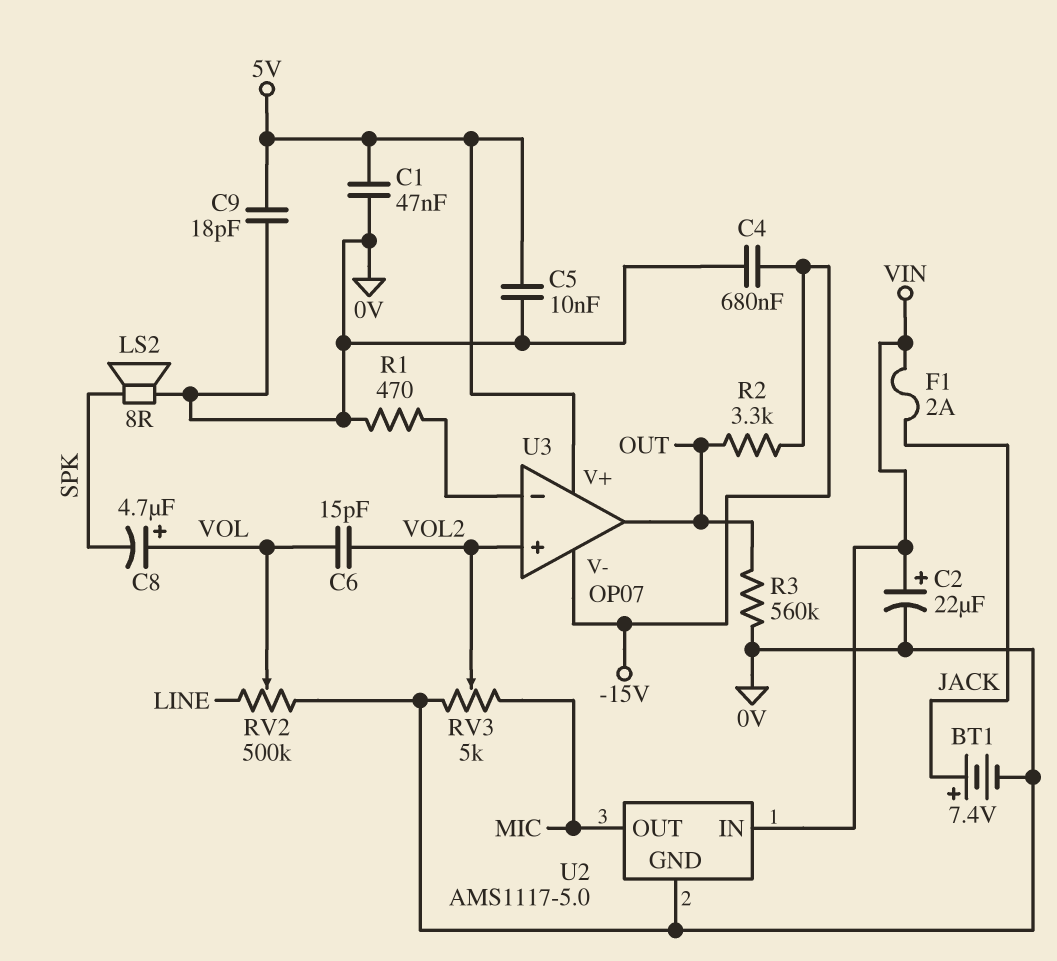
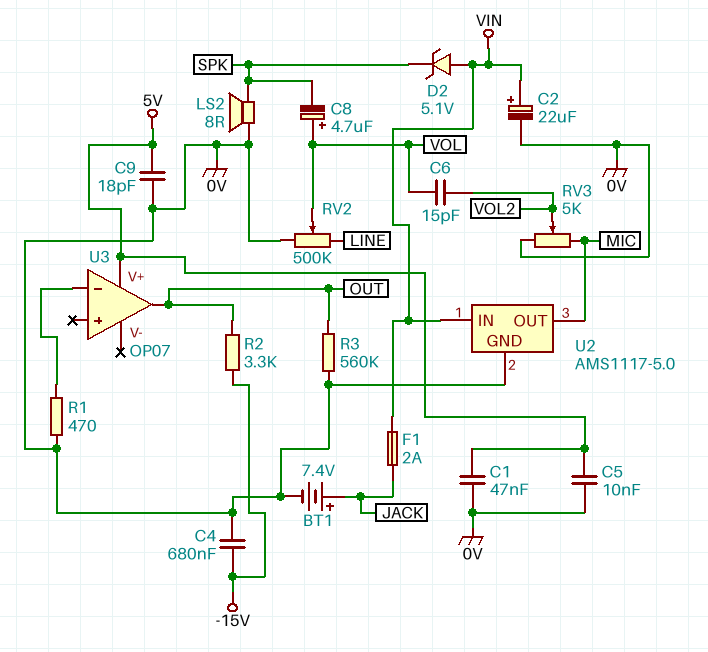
D2: none -> zener 5.1V (A VIN, K SPK)
U3 pin V-: -15V -> none
U3 pin in+: VOL2 -> none

